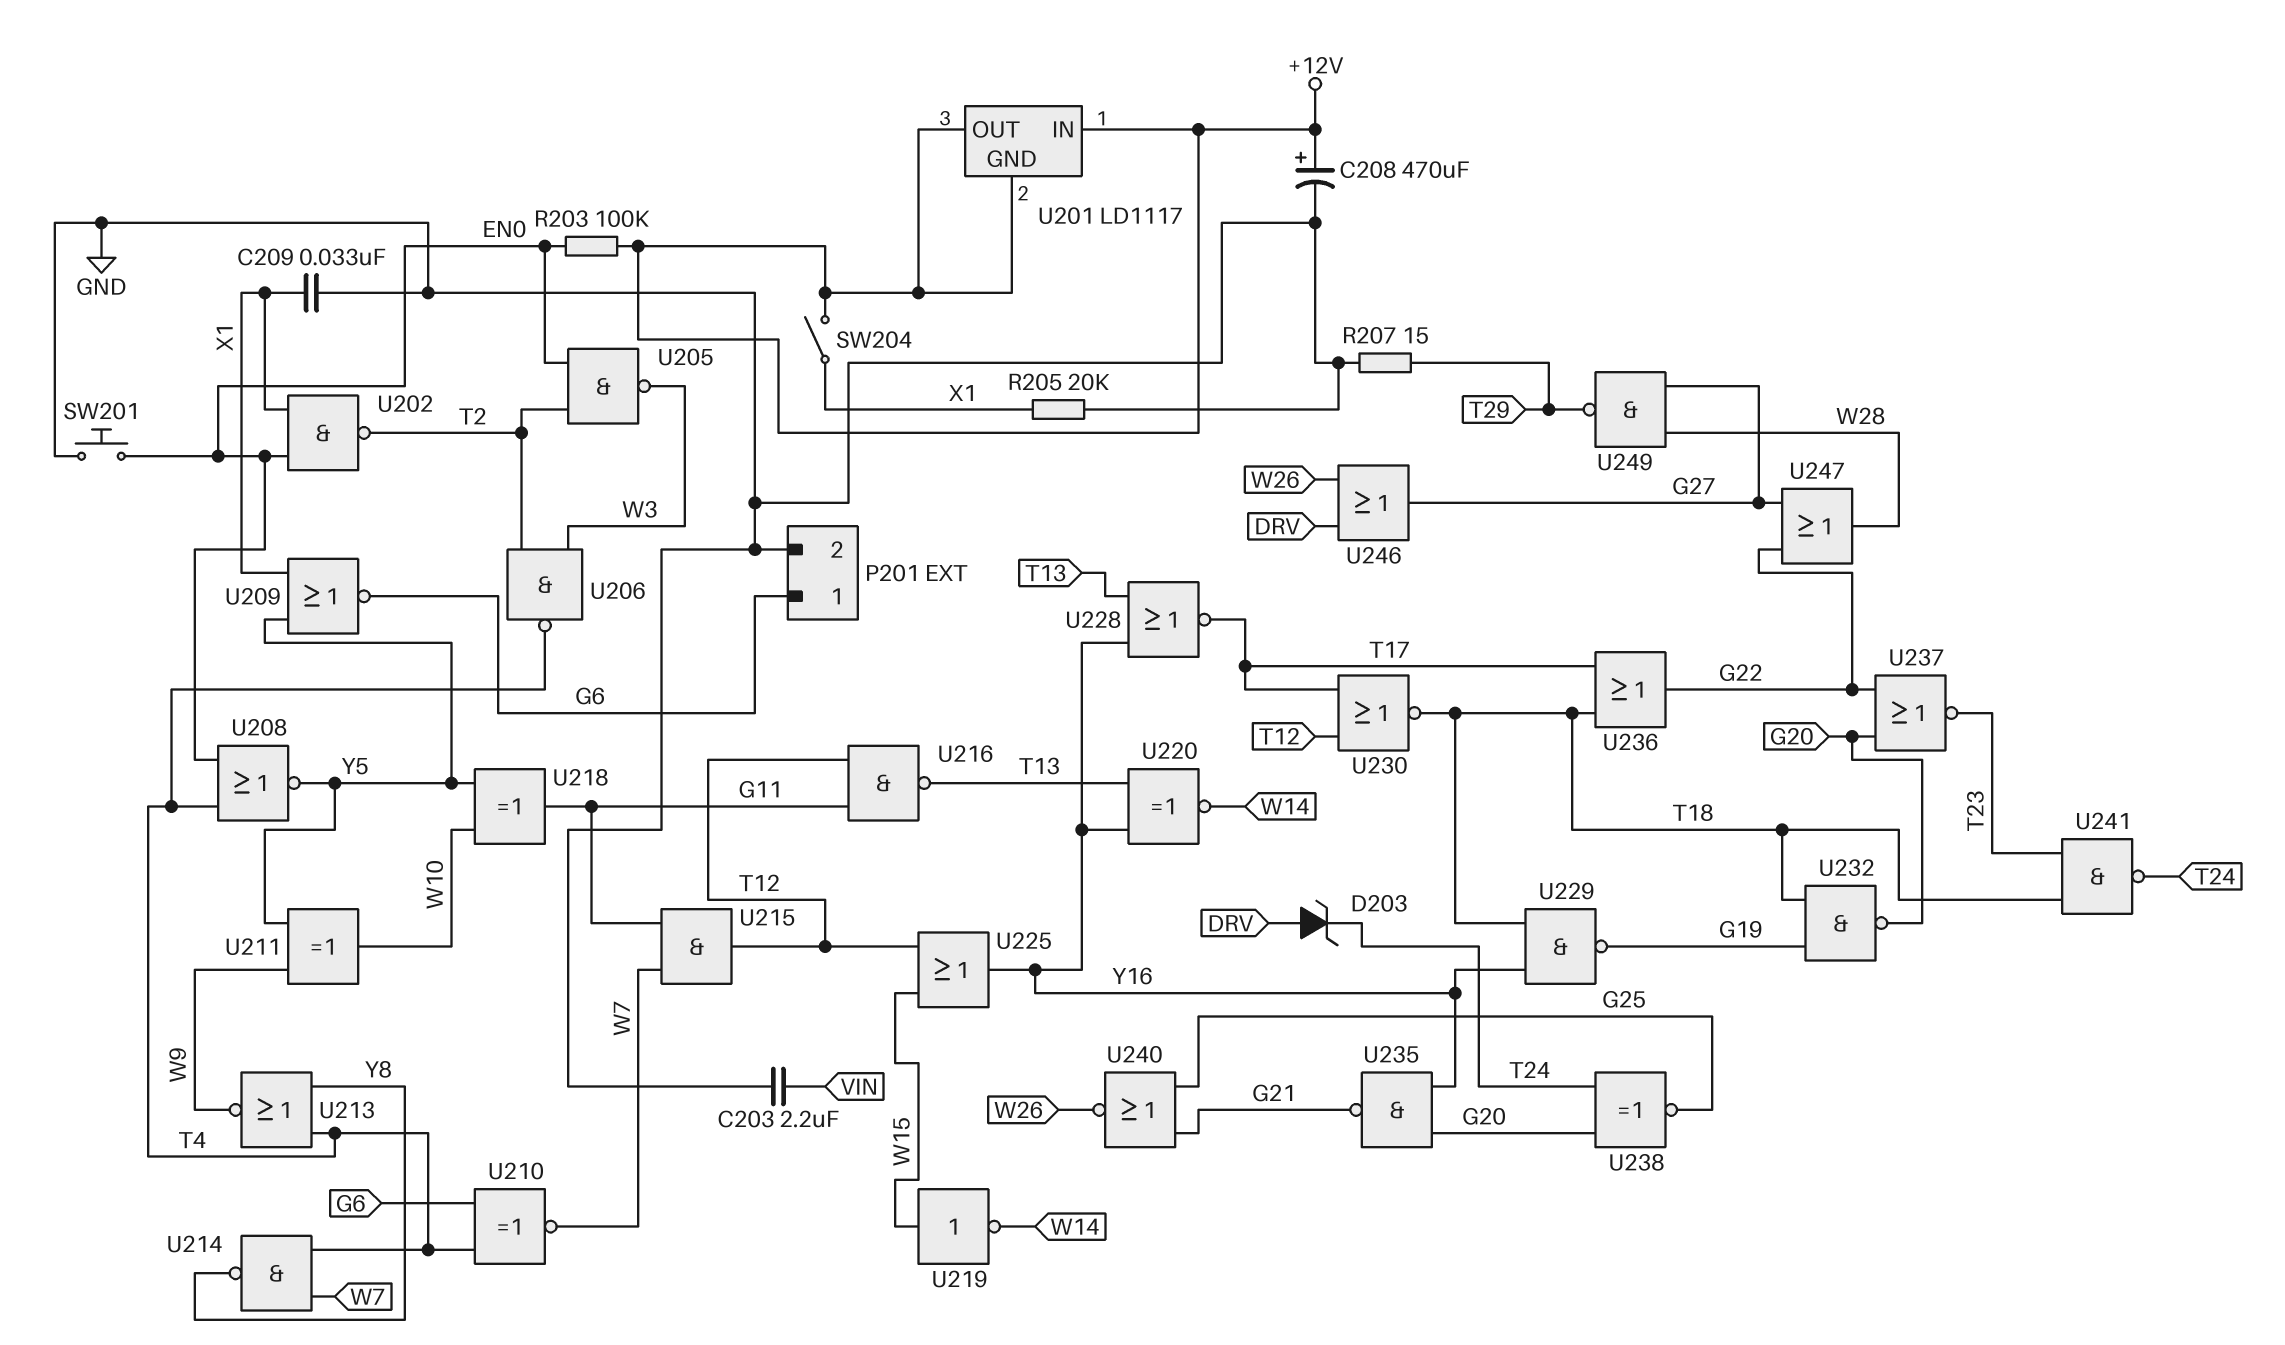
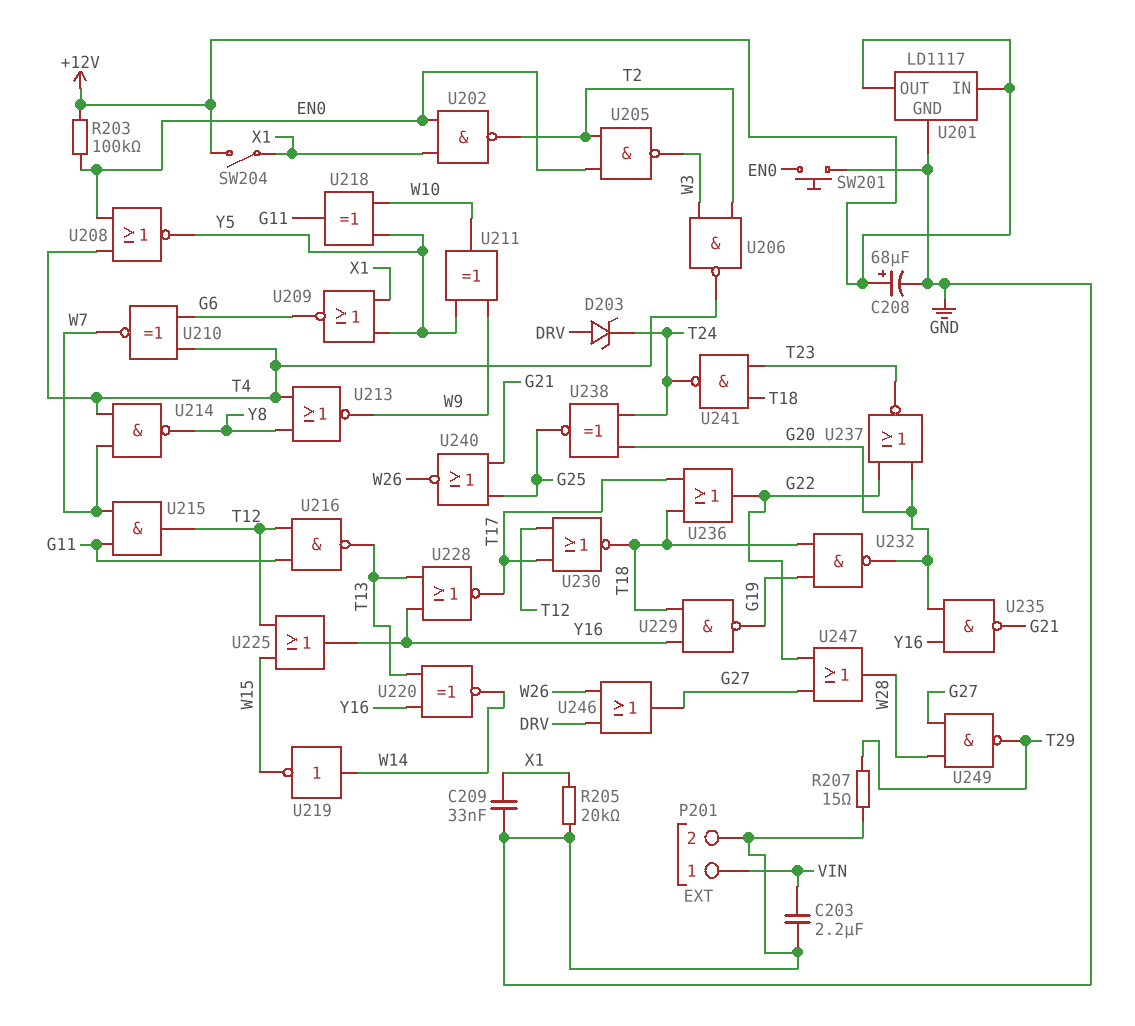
C208: 470uF (plus +12V, minus GND) -> 68uF (plus +12V, minus GND)
P201 pin 1: G6 -> VIN
U201 pin GND: +12V -> GND
U219: NOT (in W15, out W14) -> NOT (in W14, out W15)

